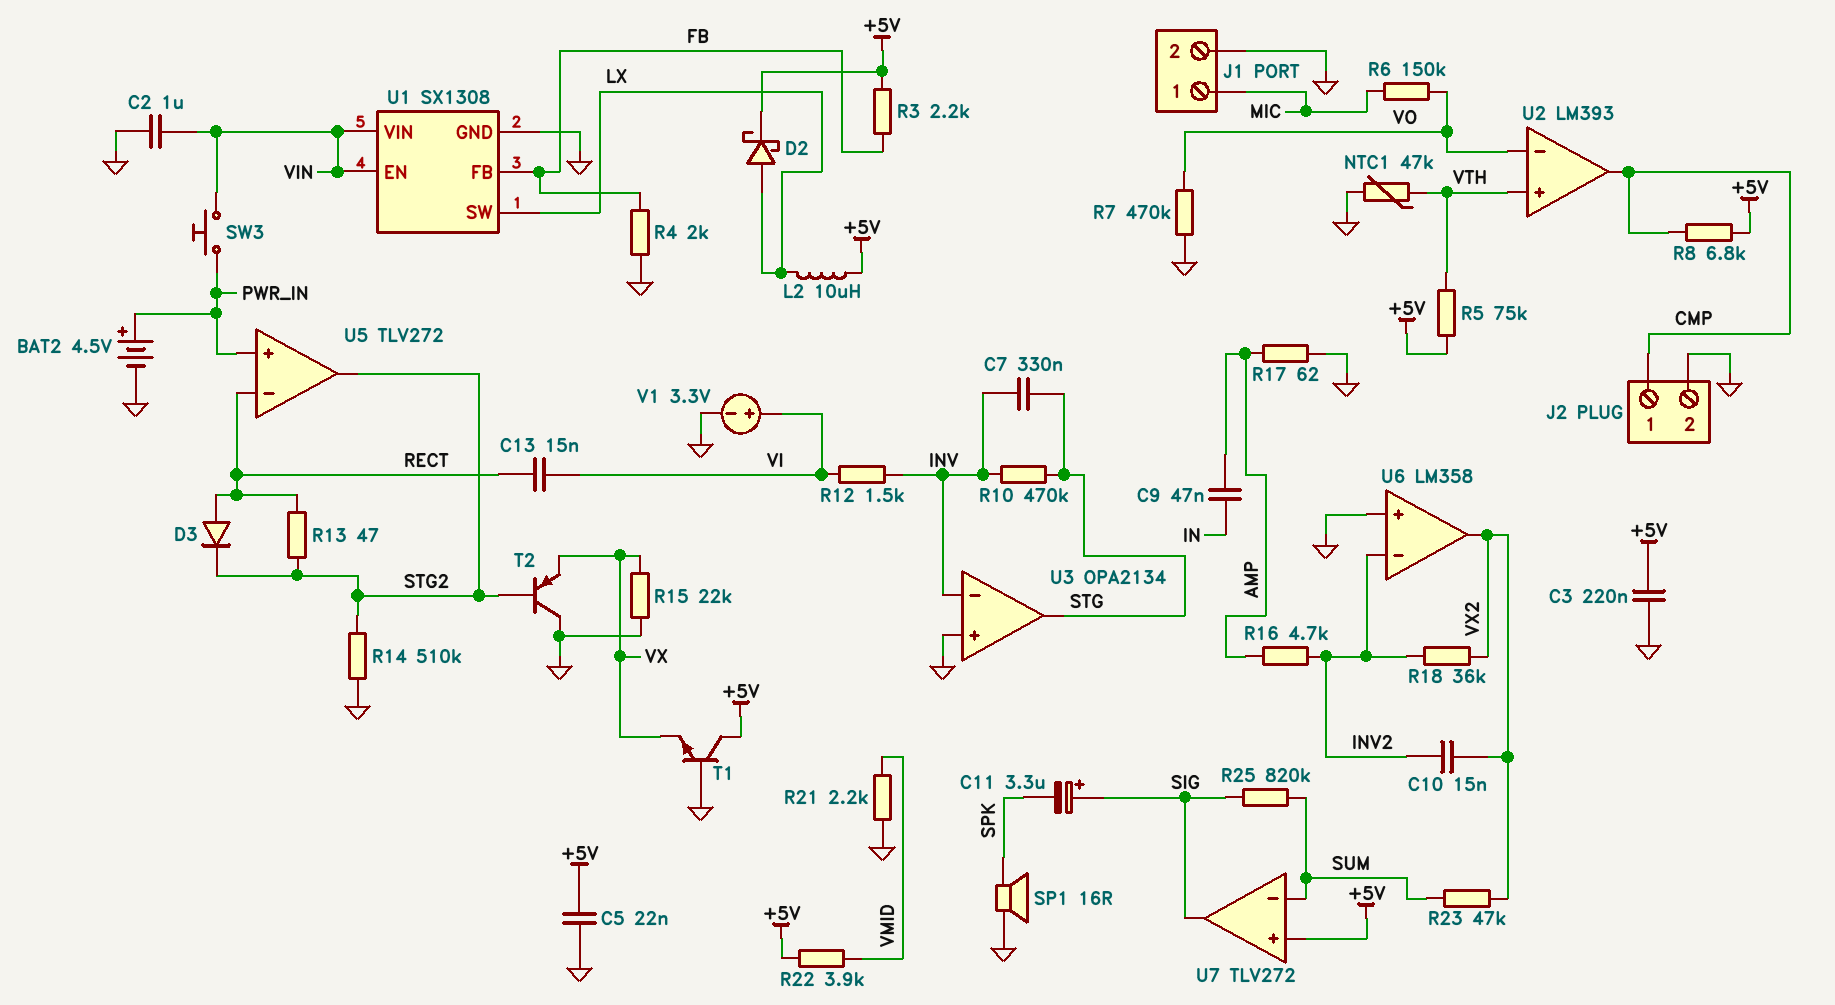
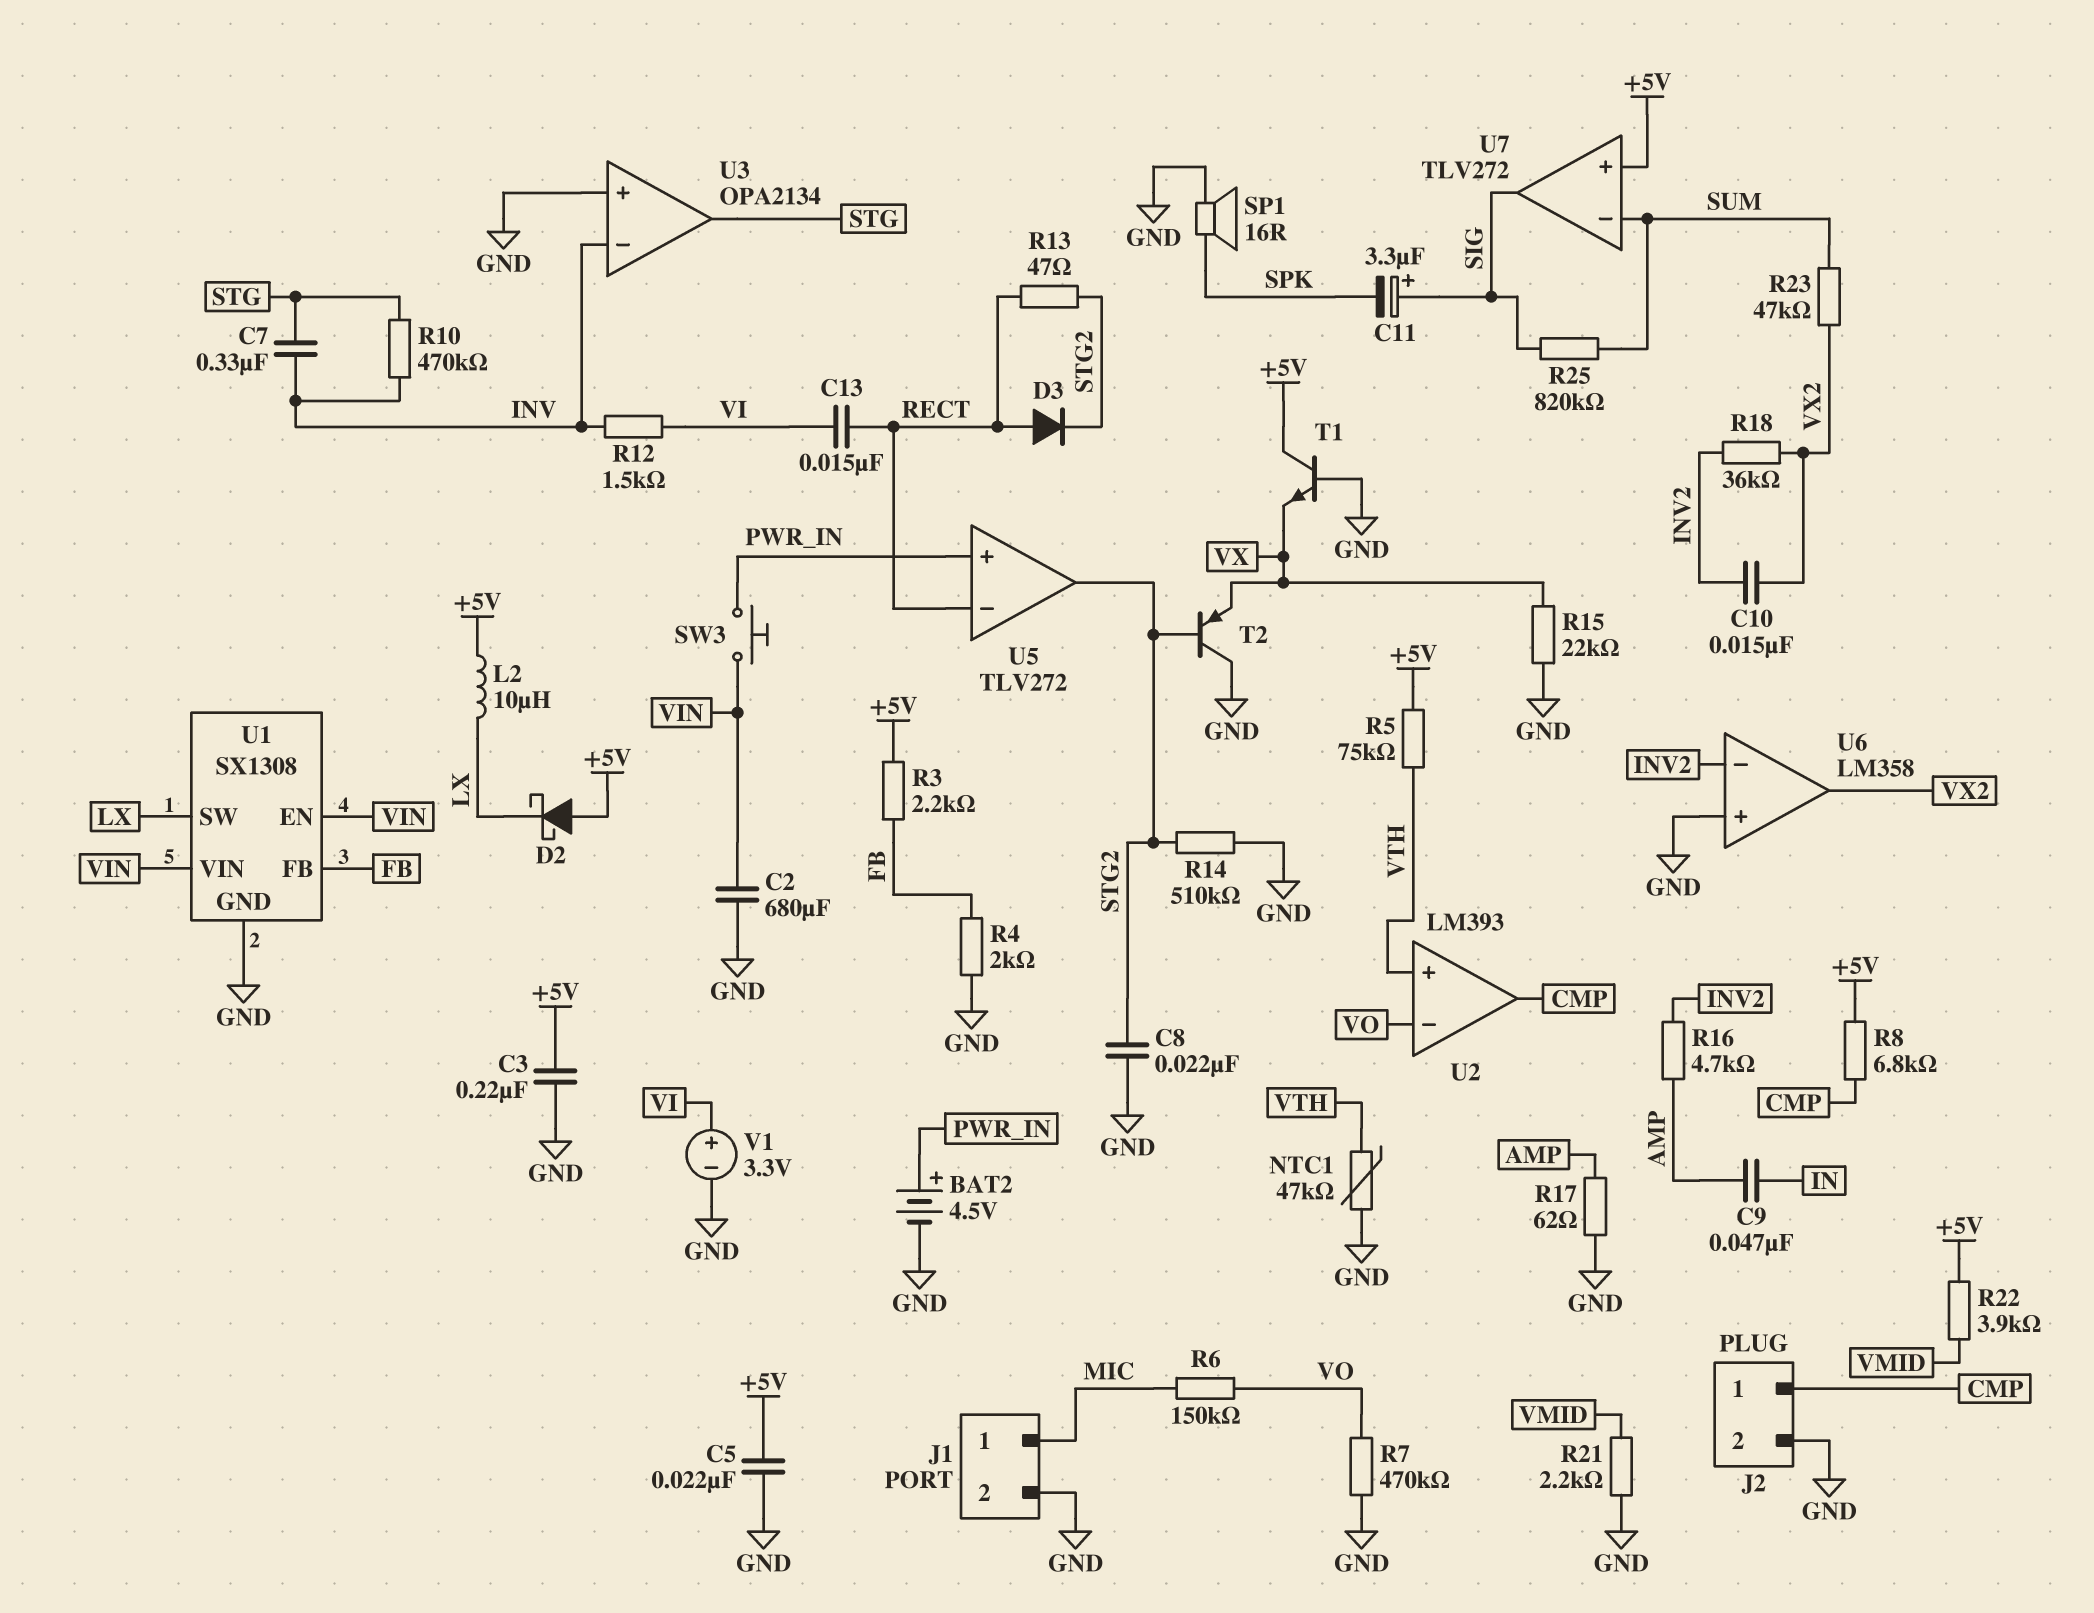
C2: 1uF (GND, VIN) -> 680uF (GND, VIN)
C8: none -> 22nF (GND, STG2)
D2: schottky (A LX, K +5V) -> schottky (A +5V, K LX)

